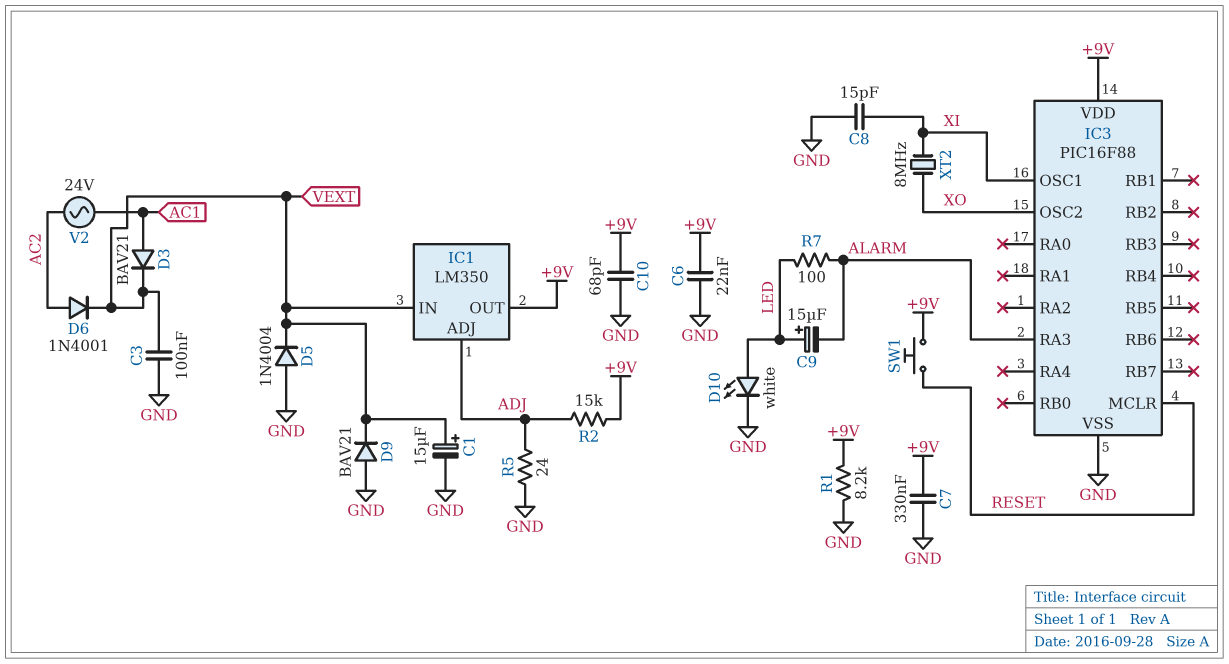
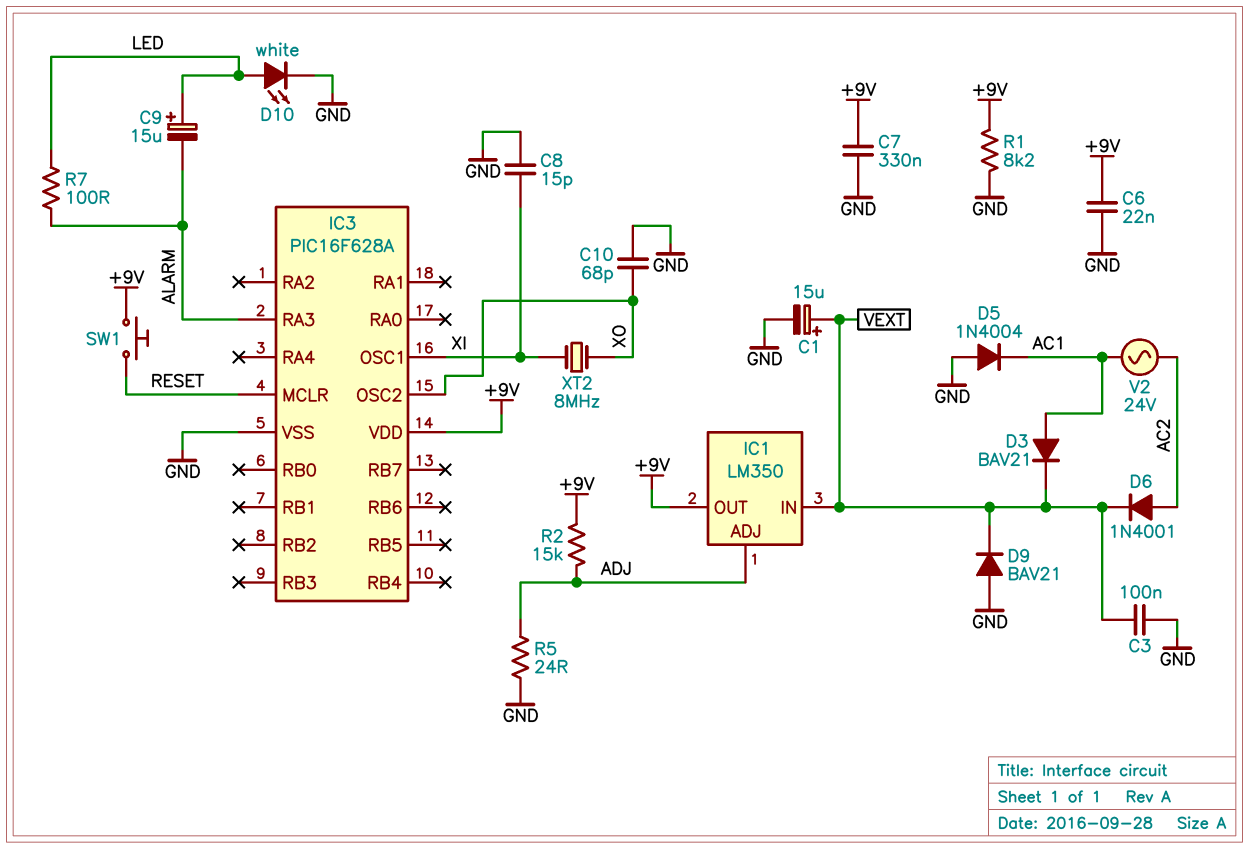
C10: 68pF (+9V, GND) -> 68pF (GND, XO)
D5: diode 1N4004 (A GND, K VEXT) -> diode 1N4004 (A GND, K AC1)
IC3: PIC16F88 -> PIC16F628A

